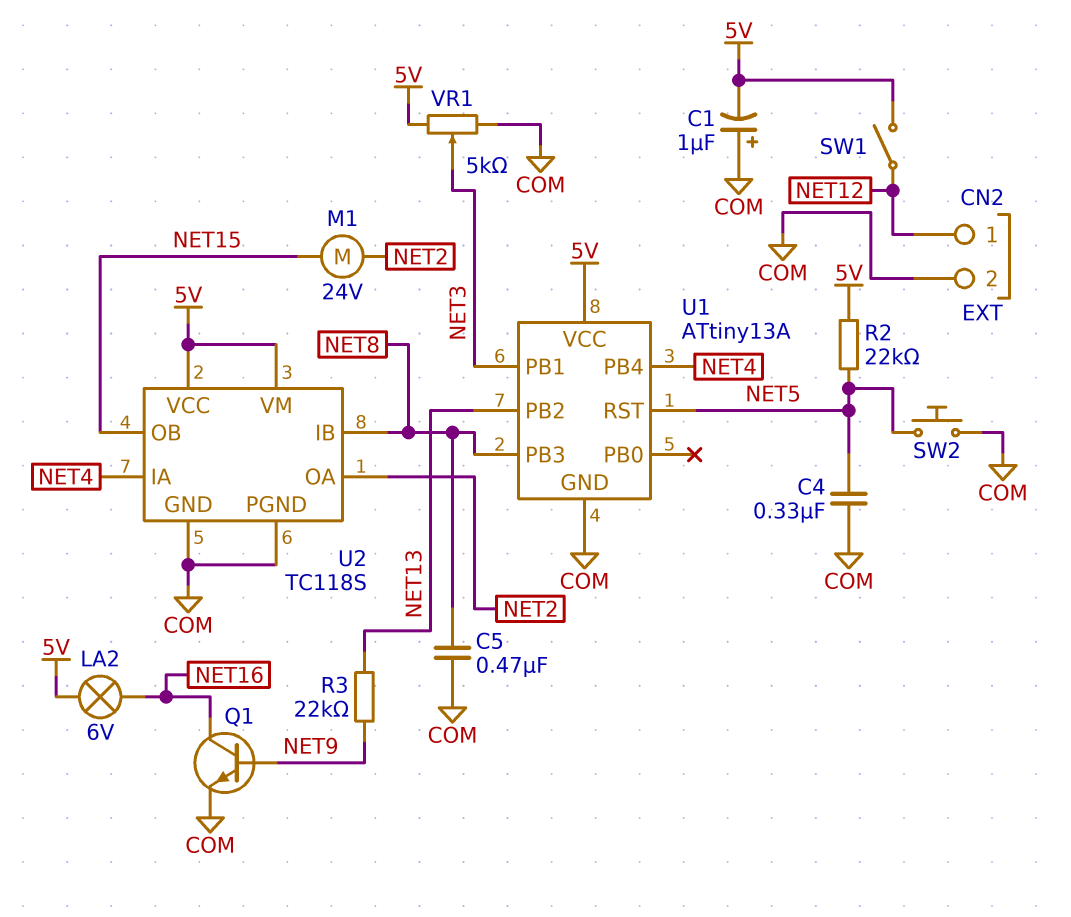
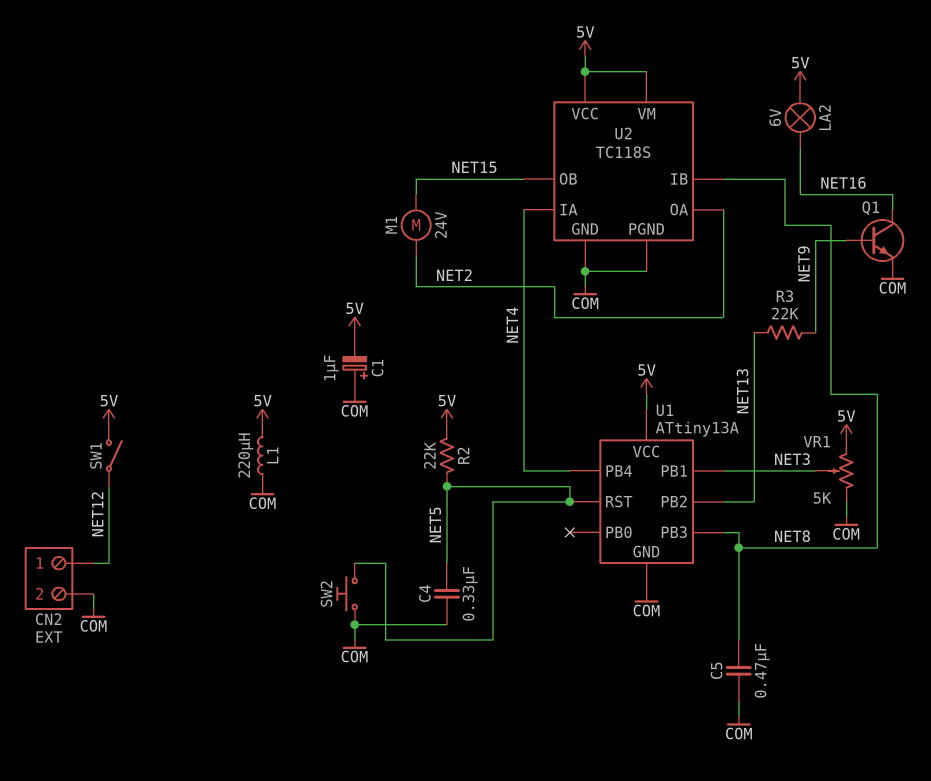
L1: none -> 220uH (5V, COM)

